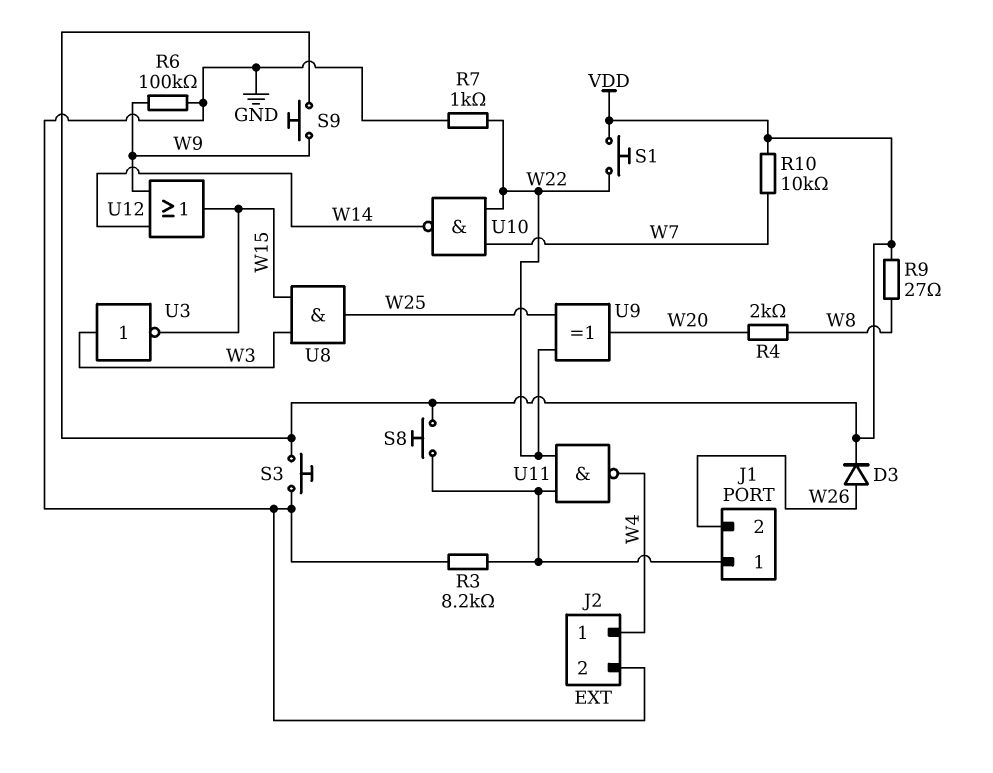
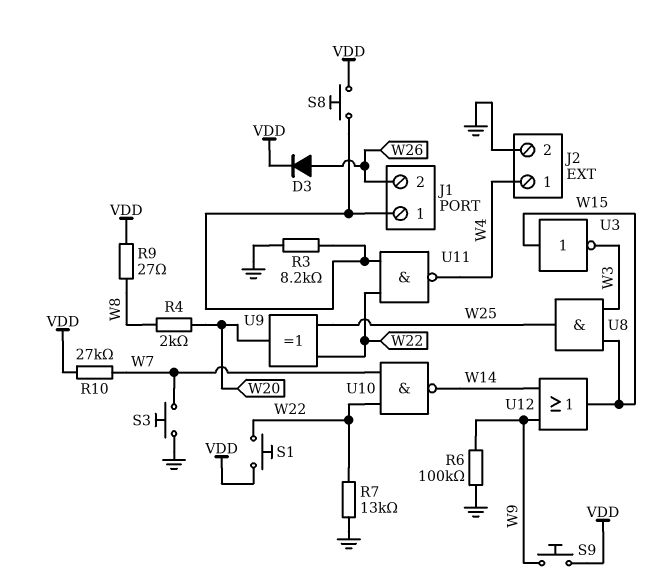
R7: 1k (GND, W22) -> 13k (GND, W22)
R10: 10k (VDD, W7) -> 27k (VDD, W7)
S3: button (GND, VDD) -> button (GND, W7)
U3: NOT (in W3, out W15) -> NOT (in W15, out W3)

